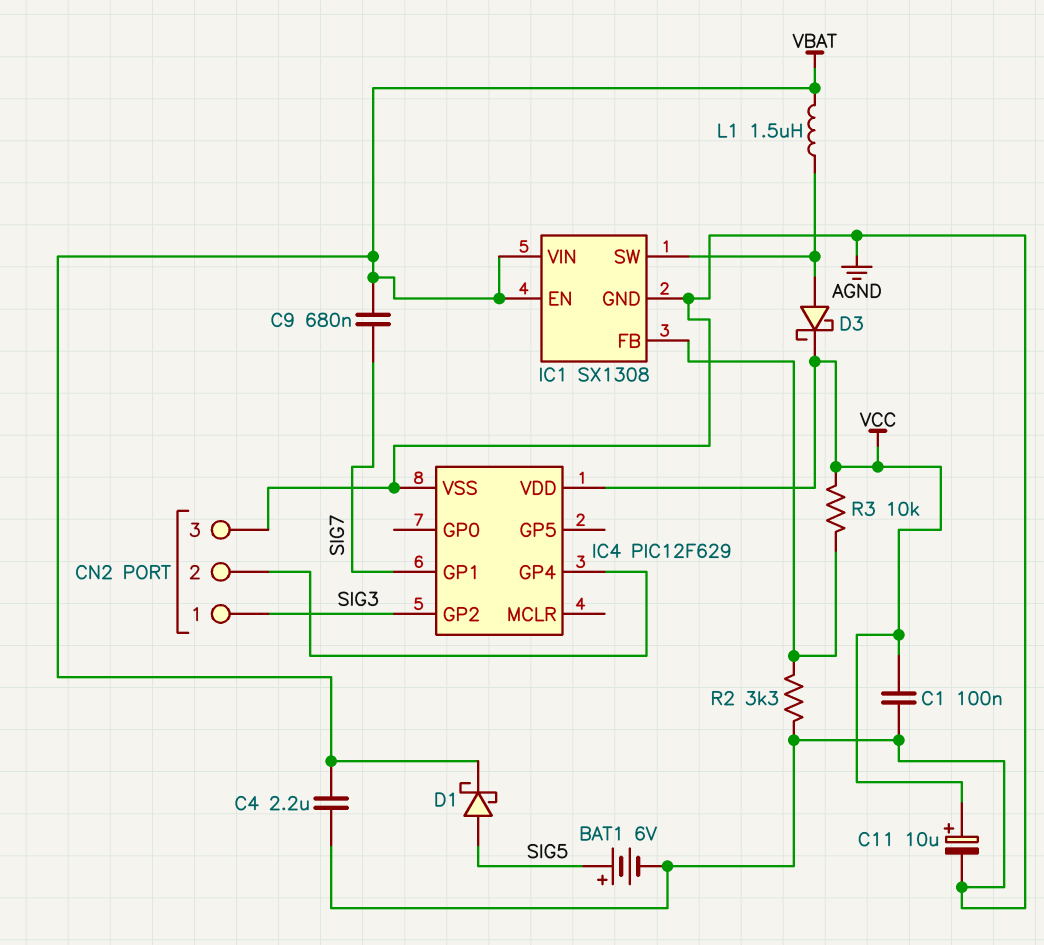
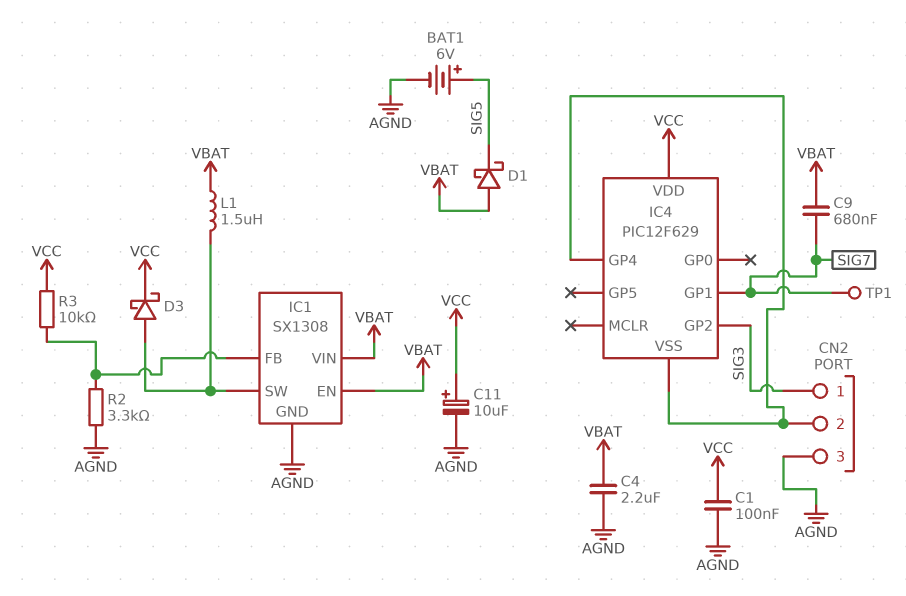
D1: schottky (A SIG5, K VBAT) -> schottky (A VBAT, K SIG5)
IC4 pin VSS: AGND -> CN2/2
TP1: none -> test point (SIG7)

